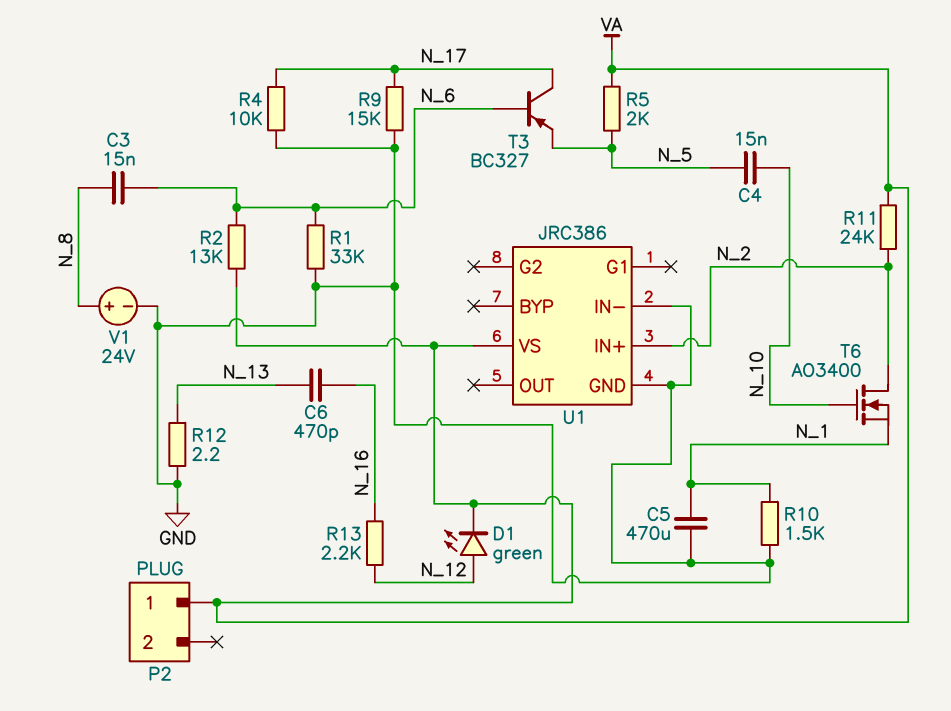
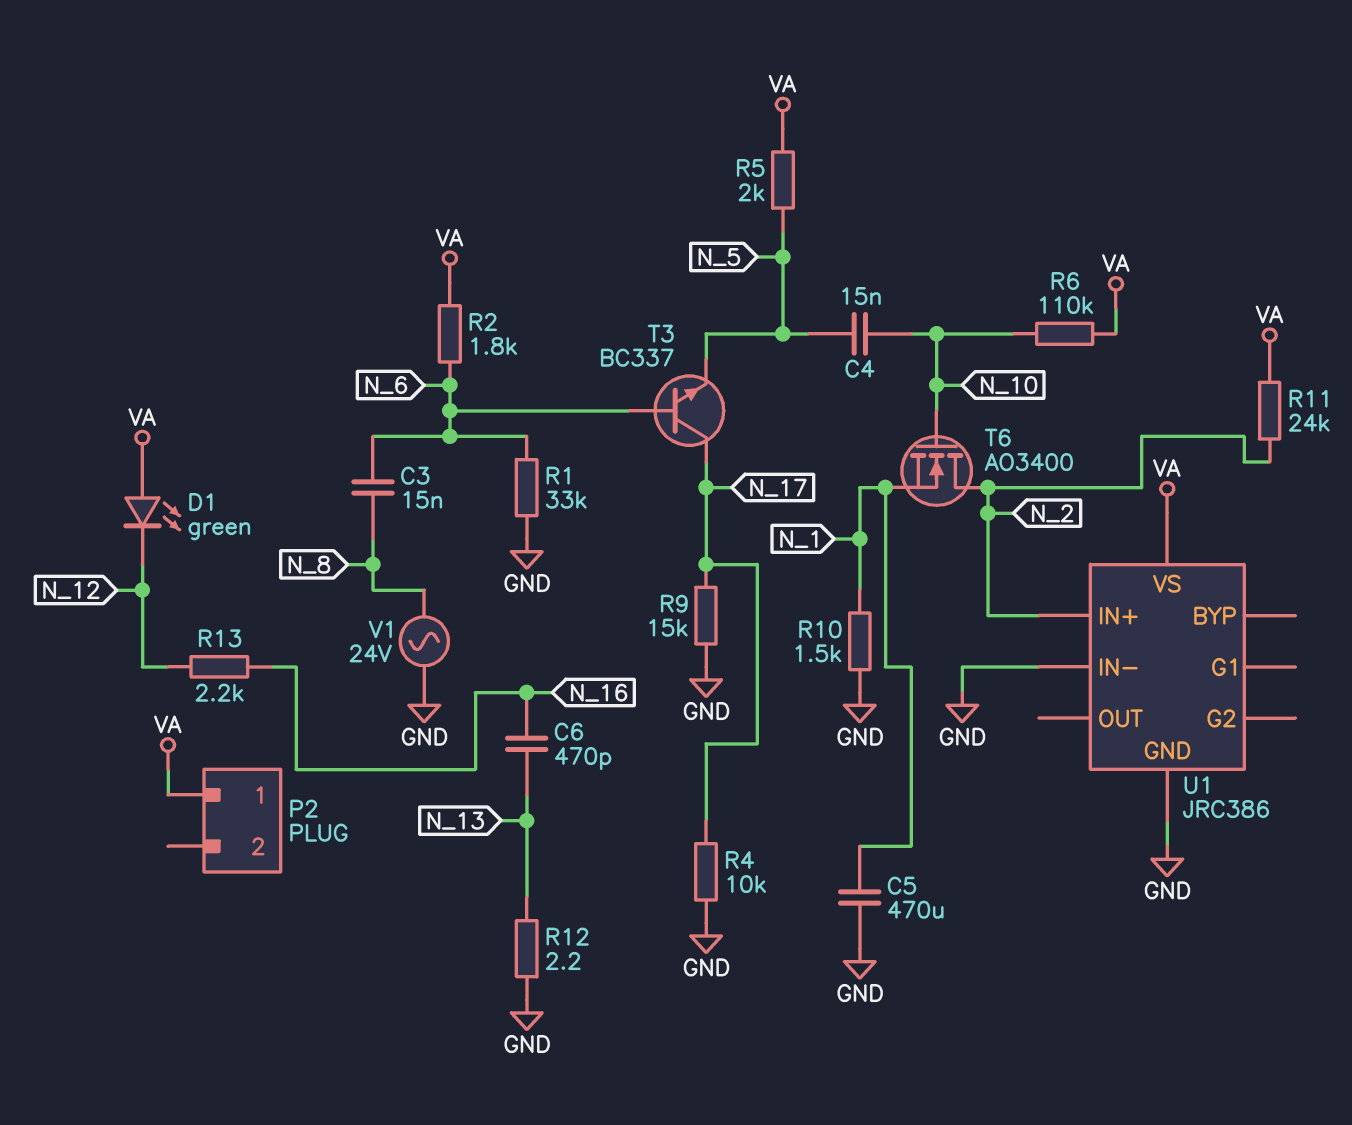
D1: LED green (A N_12, K VA) -> LED green (A VA, K N_12)
R2: 13k (N_6, VA) -> 1.8k (N_6, VA)
R6: none -> 110k (N_10, VA)
T3: PNP BC327 (B N_6, C N_17, E N_5) -> NPN BC337 (B N_6, C N_17, E N_5)
V1: 24V (plus N_8, minus GND) -> AC 24V (GND, N_8)

